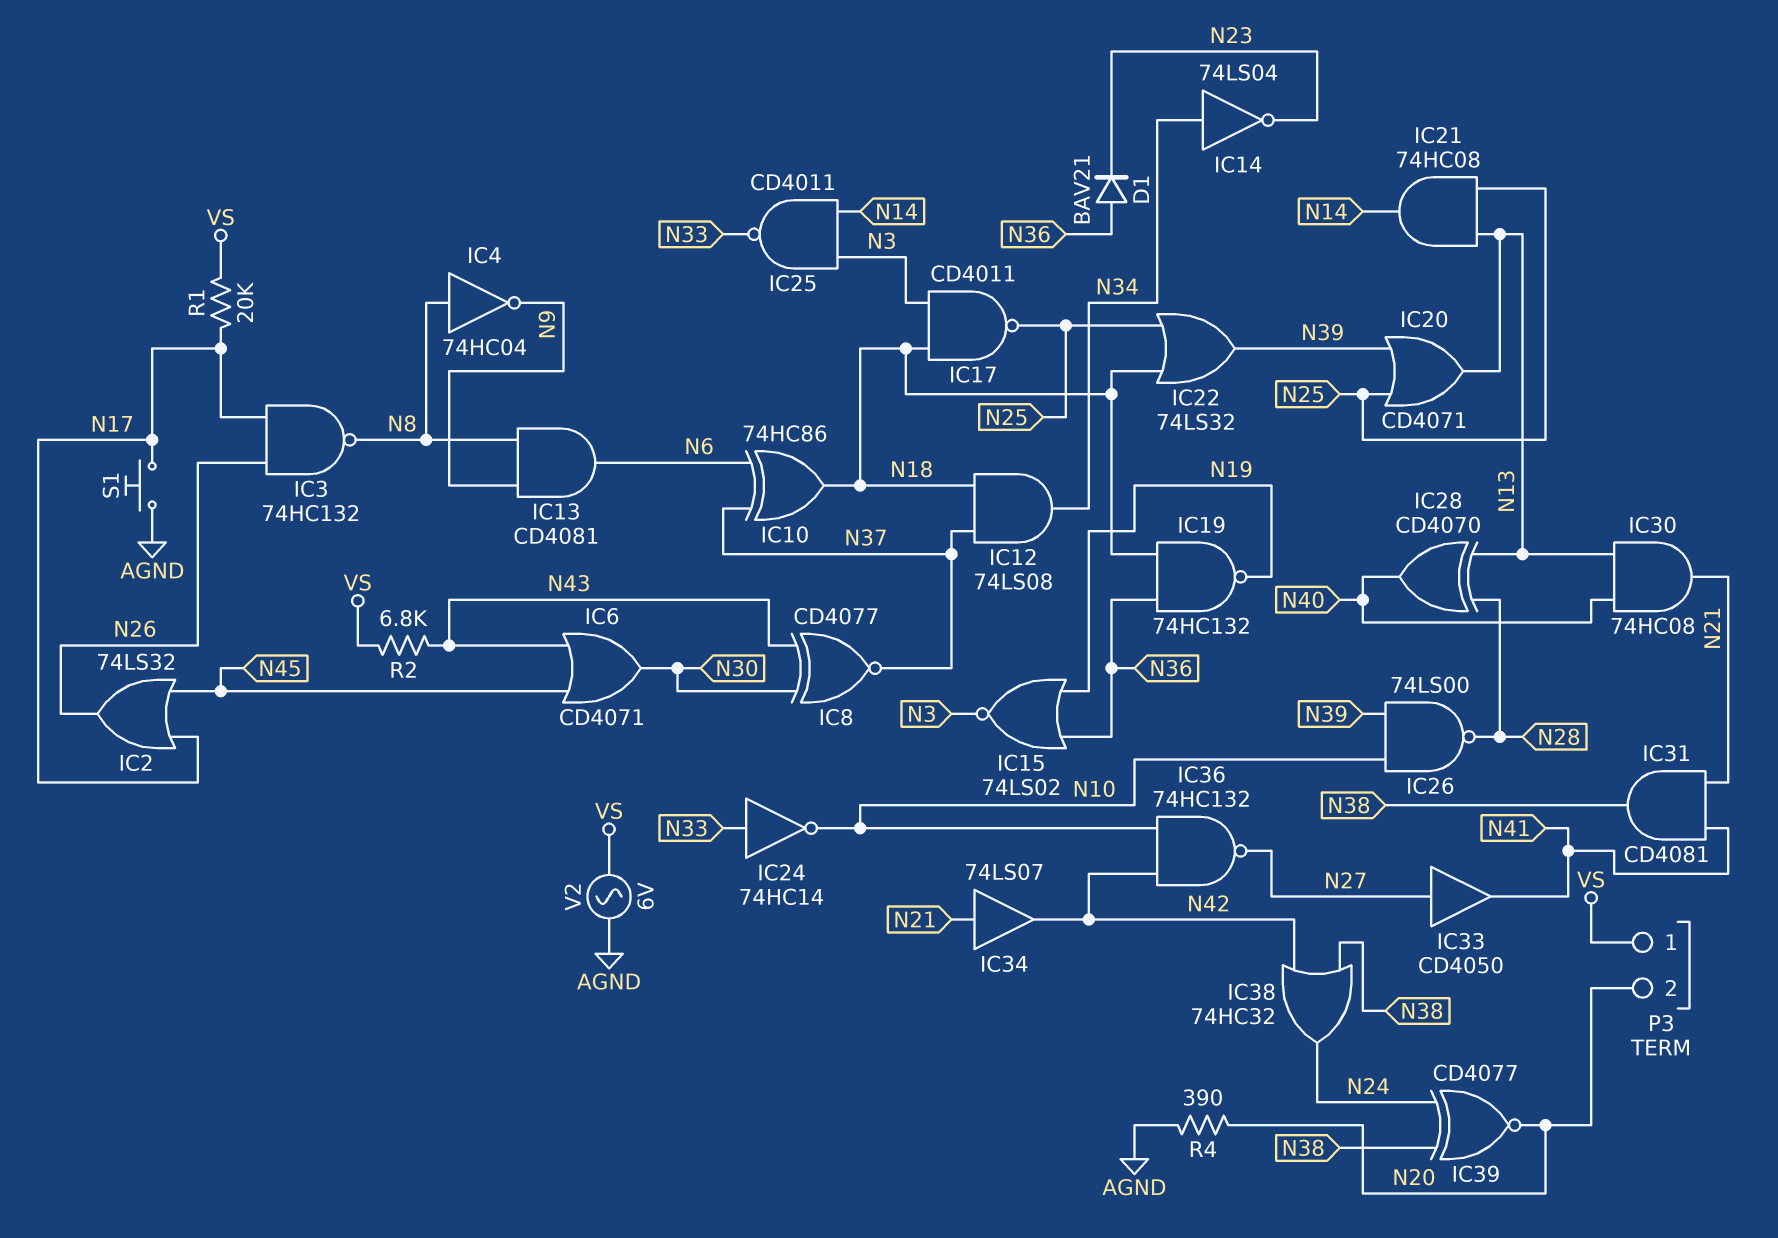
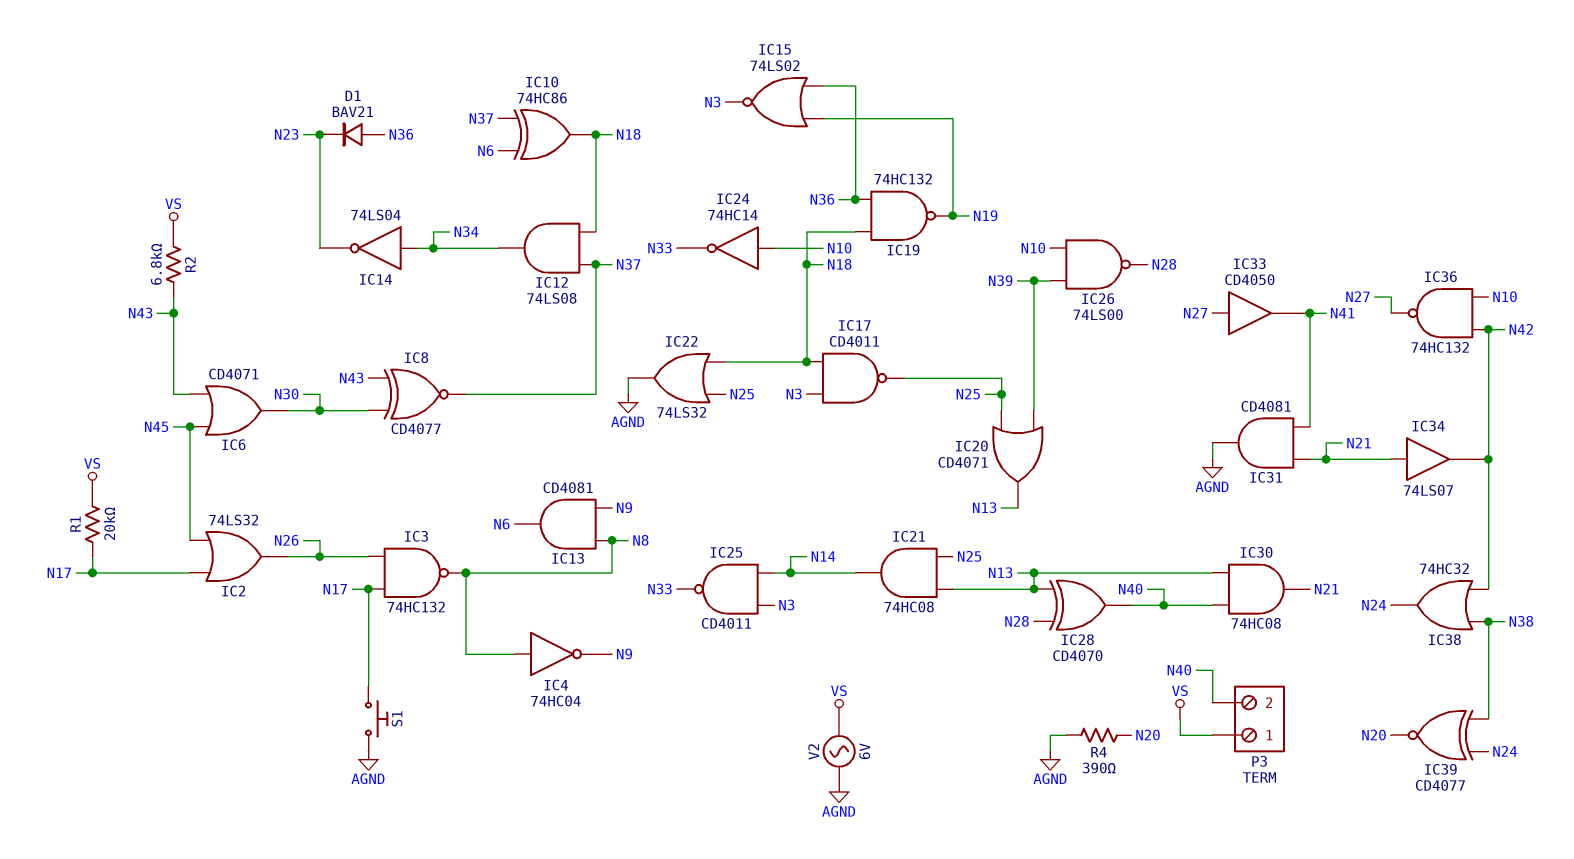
IC22: OR 74LS32 (in N18, in N25, out N39) -> OR 74LS32 (in N18, in N25, out AGND)
IC24: NOT 74HC14 (in N33, out N10) -> NOT 74HC14 (in N10, out N33)
IC31: AND CD4081 (in N21, in N41, out N38) -> AND CD4081 (in N21, in N41, out AGND)
P3 pin 2: N20 -> N40

